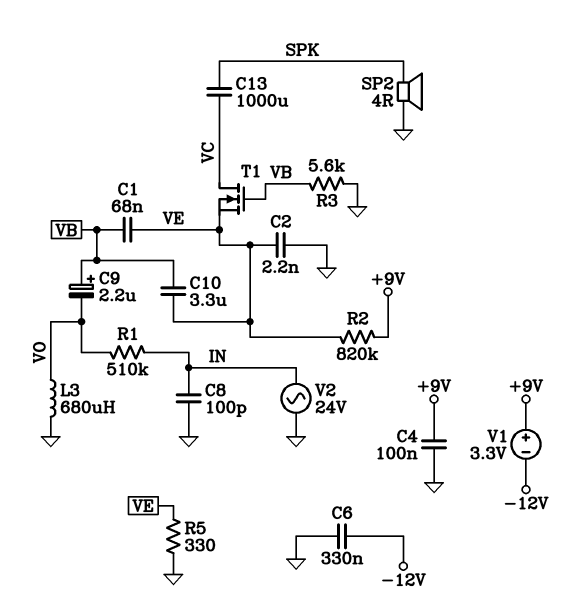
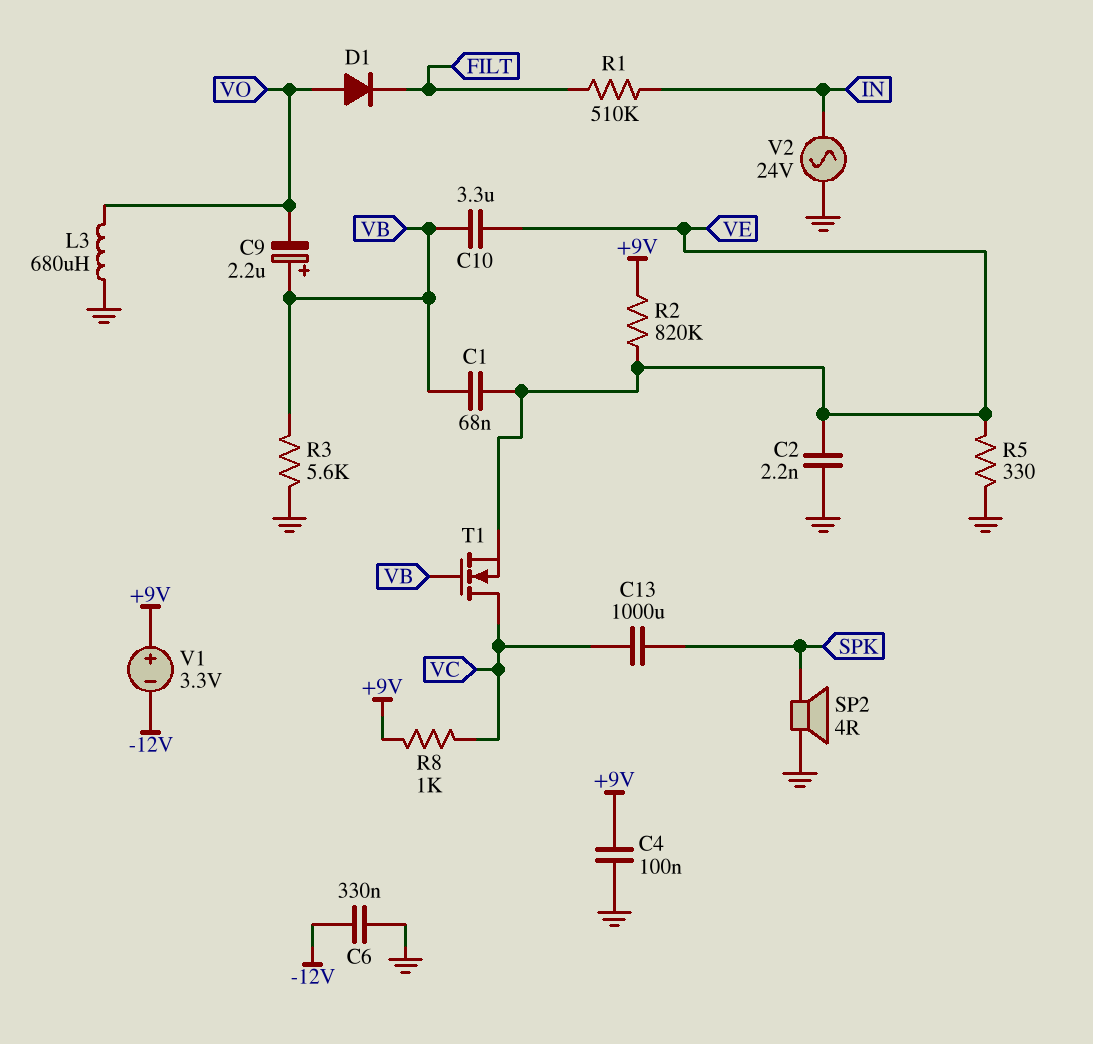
C8: 100pF (GND, IN) -> none
D1: none -> diode (A VO, K FILT)
R1: 510k (IN, VO) -> 510k (FILT, IN)
R8: none -> 1k (+9V, VC)

